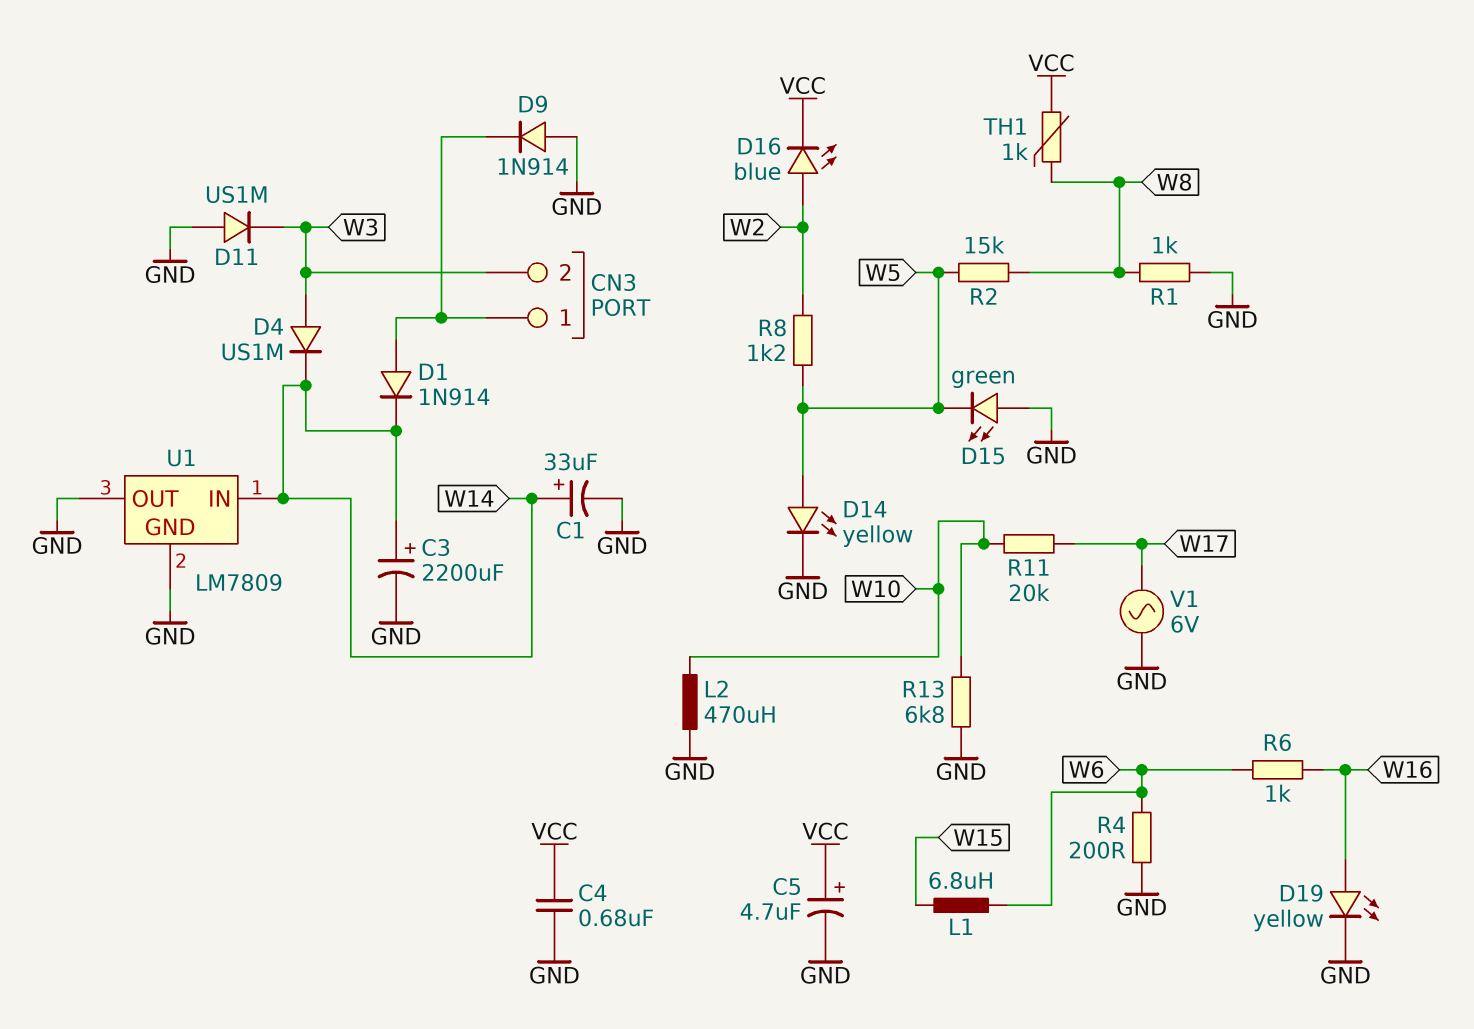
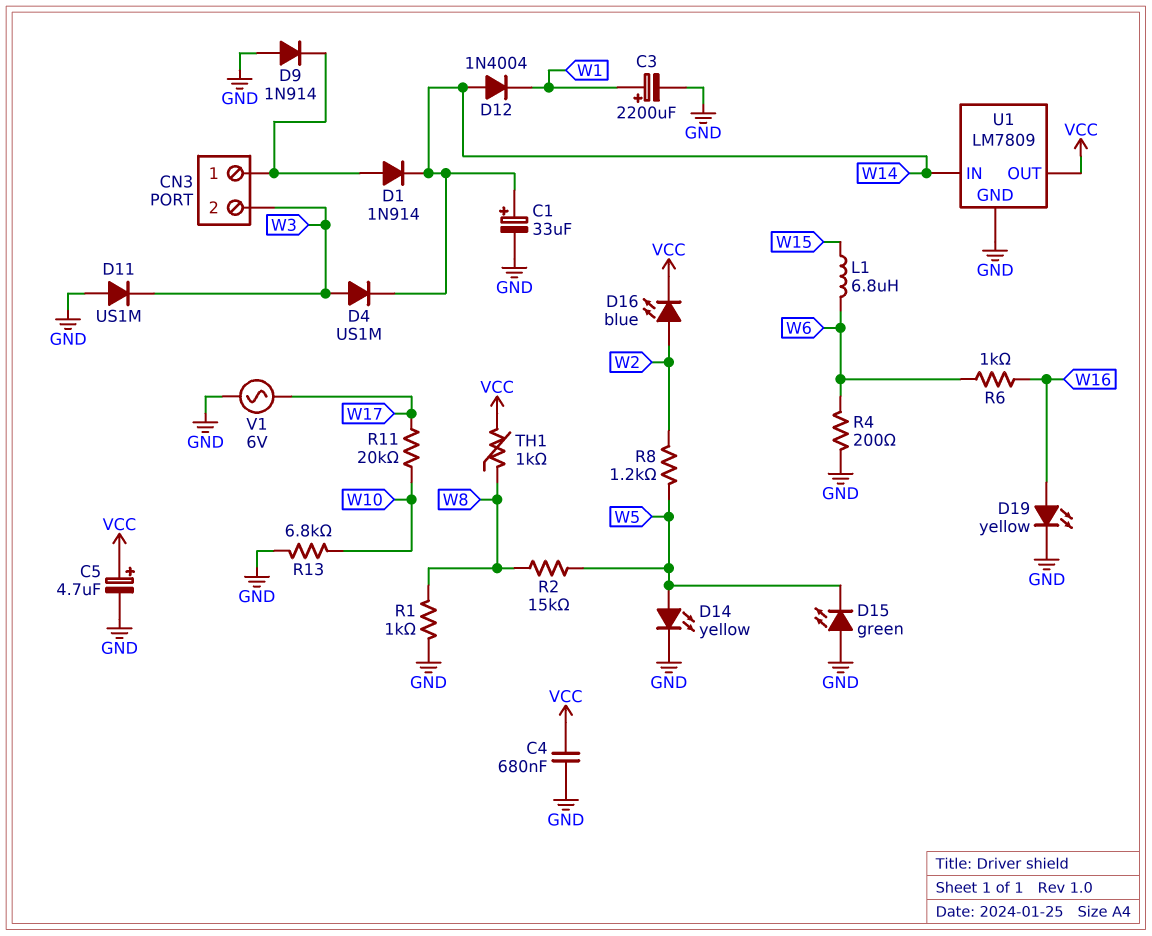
C3: 2200uF (plus W14, minus GND) -> 2200uF (plus W1, minus GND)
D12: none -> diode 1N4004 (A W14, K W1)
L2: 470uH (GND, W10) -> none
U1 pin OUT: GND -> VCC

